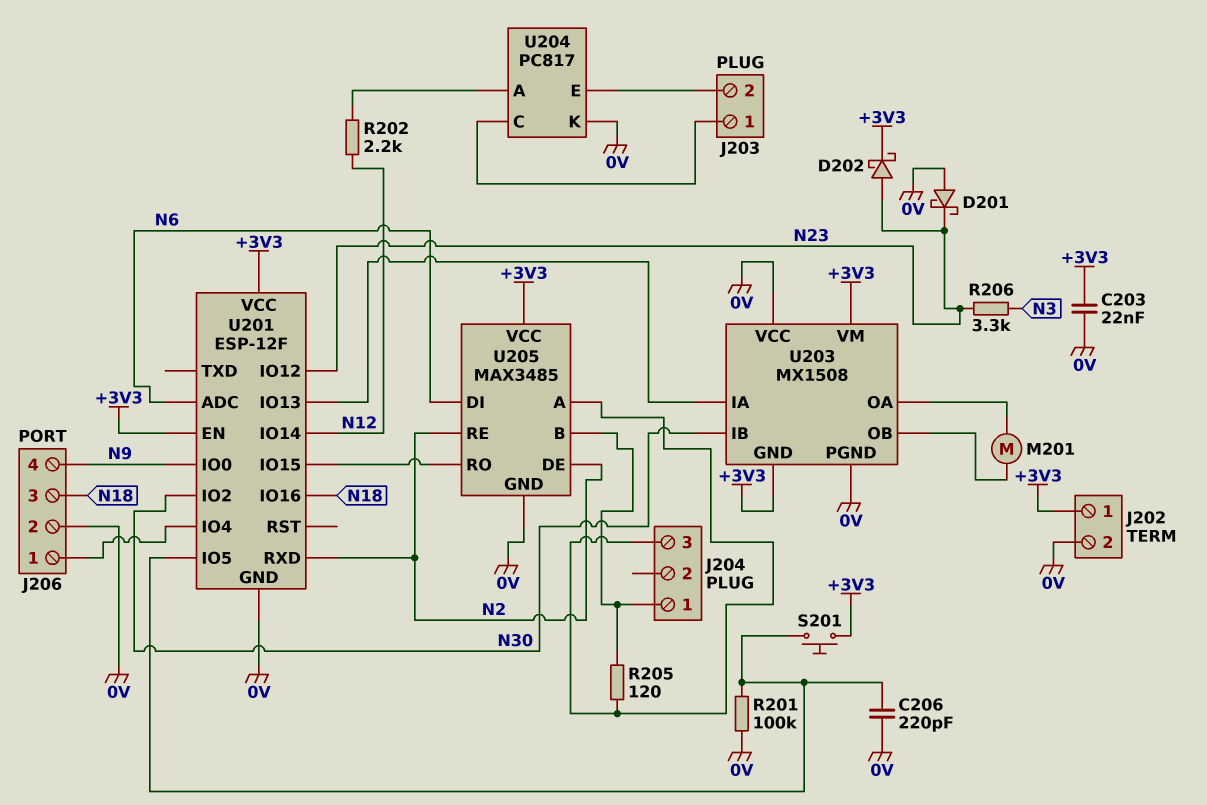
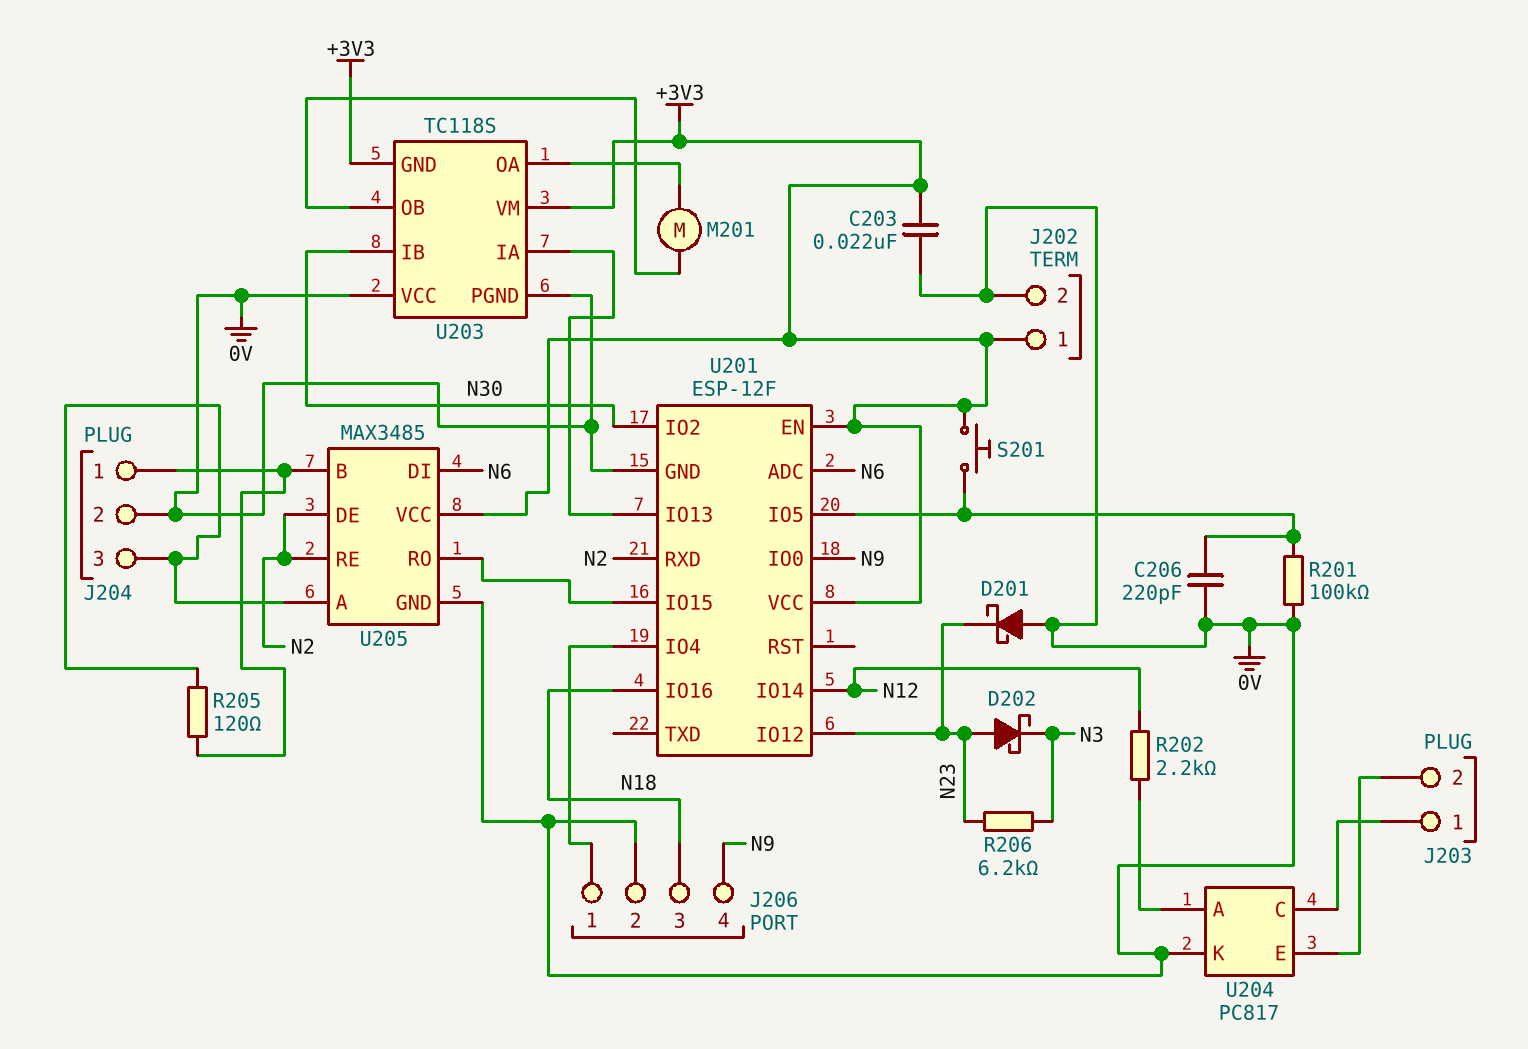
D202: schottky (A N23, K +3V3) -> schottky (A N23, K N3)
J204 pin 2: none -> 0V
R206: 3.3k (N3, N23) -> 6.2k (N3, N23)
U203: MX1508 -> TC118S

